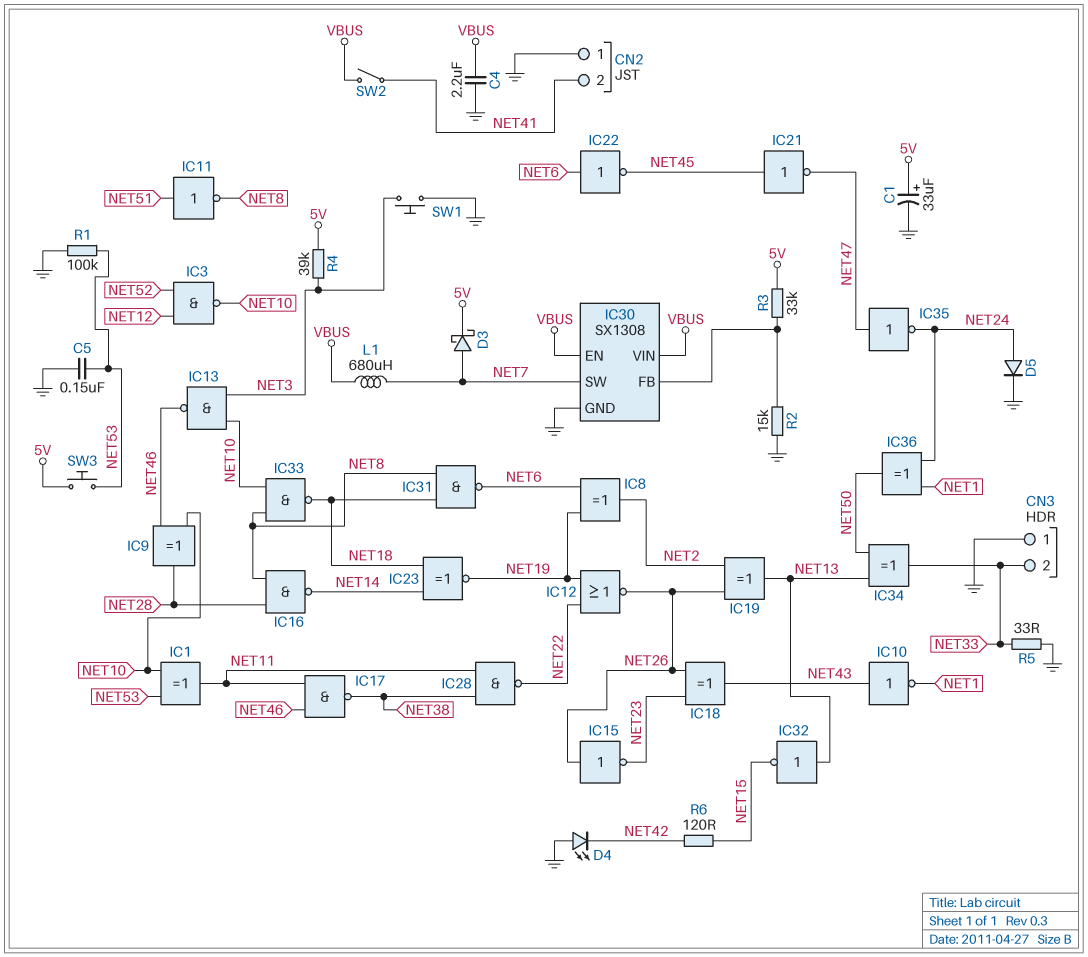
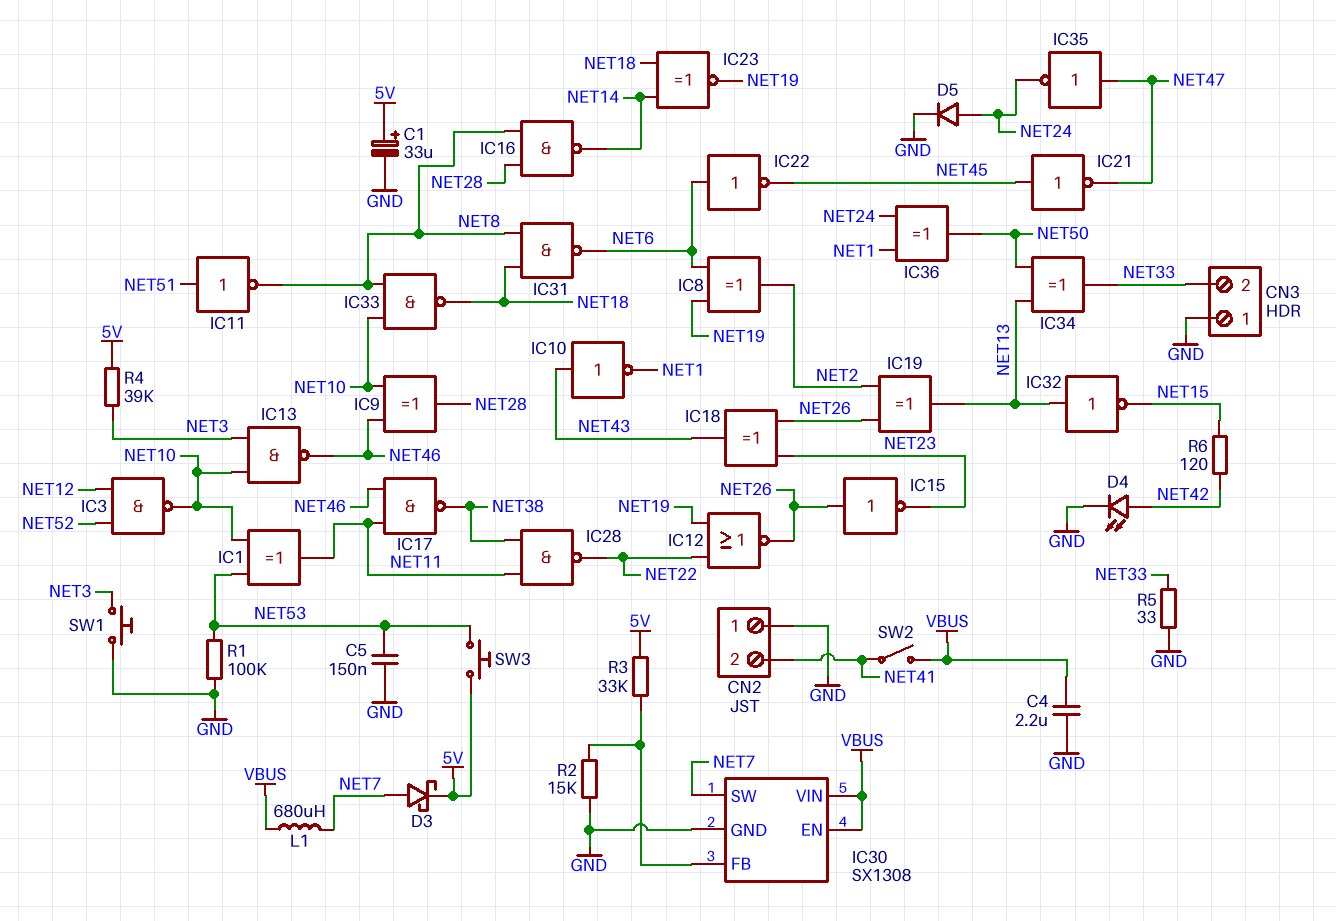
D4: LED (A GND, K NET42) -> LED (A NET42, K GND)

